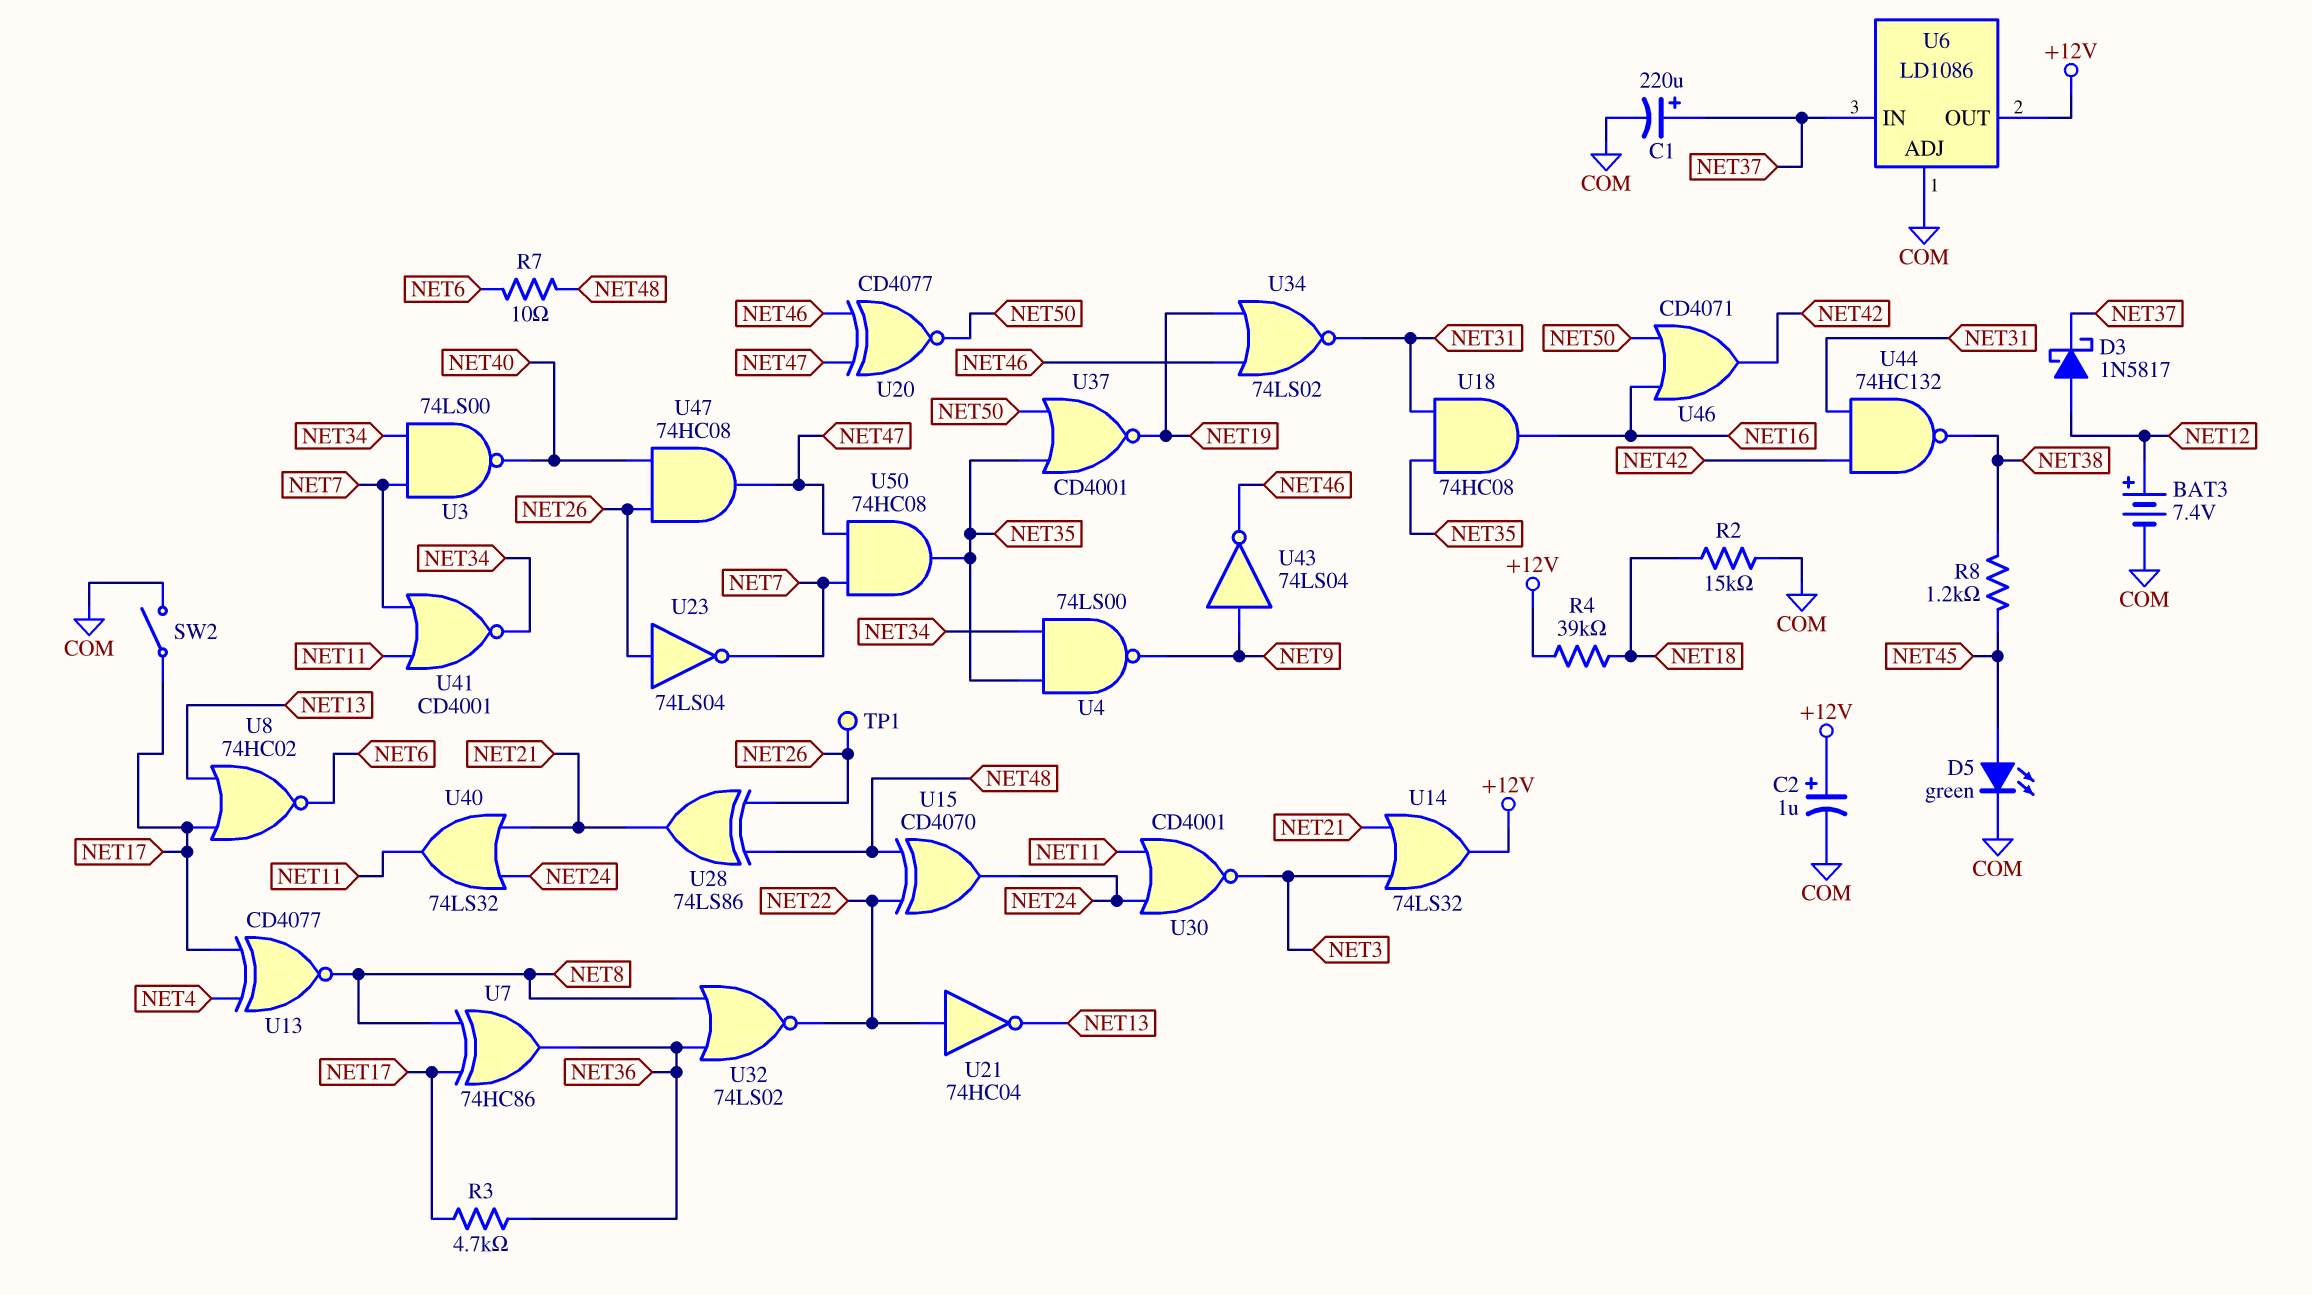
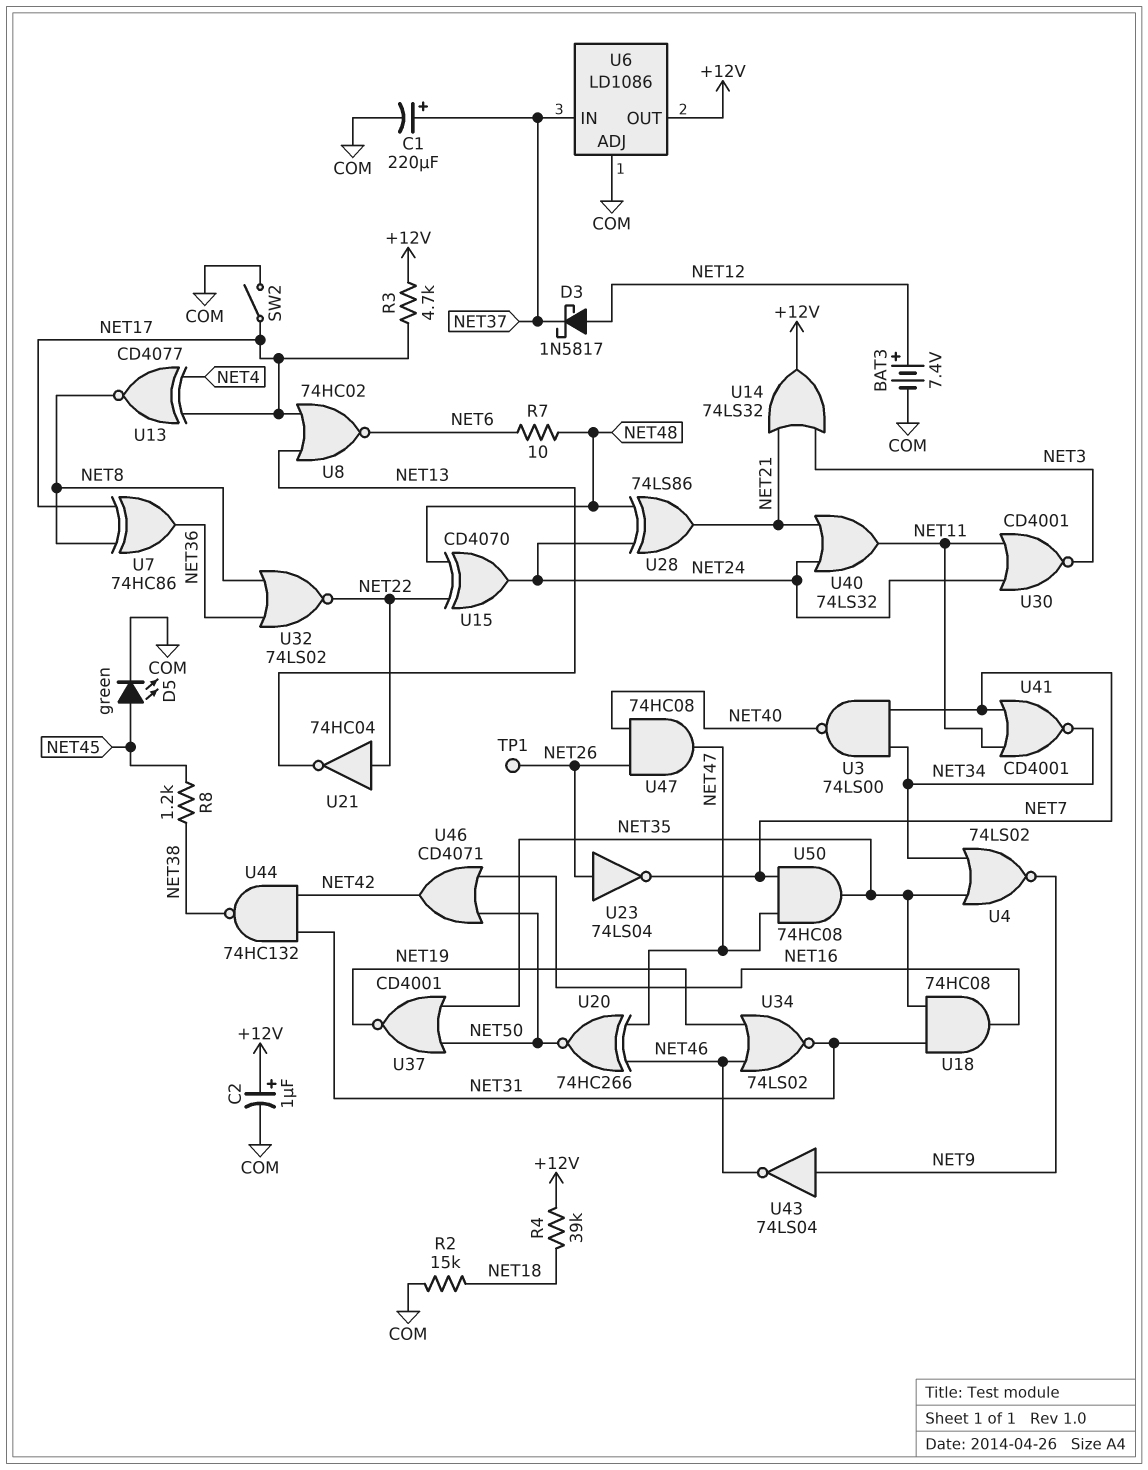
R3: 4.7k (NET17, NET36) -> 4.7k (+12V, NET17)
U4: NAND 74LS00 (in NET34, in NET35, out NET9) -> NOR 74LS02 (in NET34, in NET35, out NET9)
U20: XNOR CD4077 (in NET46, in NET47, out NET50) -> XNOR 74HC266 (in NET46, in NET47, out NET50)
U28: XOR 74LS86 (in NET26, in NET48, out NET21) -> XOR 74LS86 (in NET24, in NET48, out NET21)

